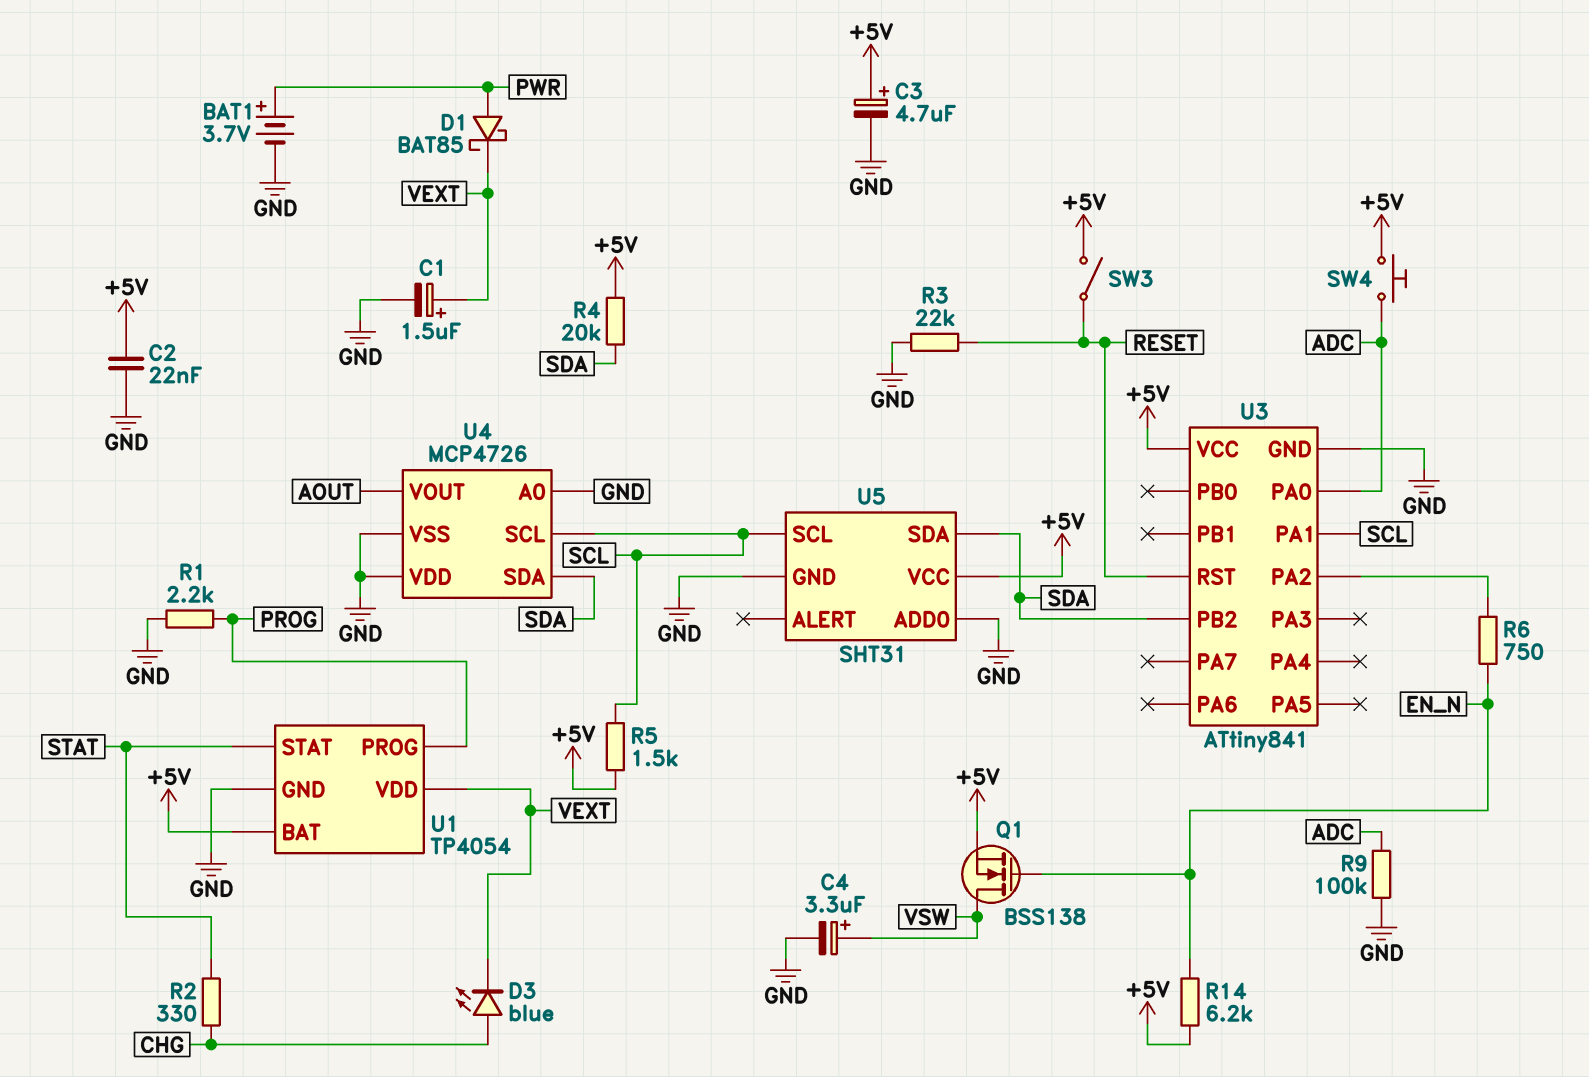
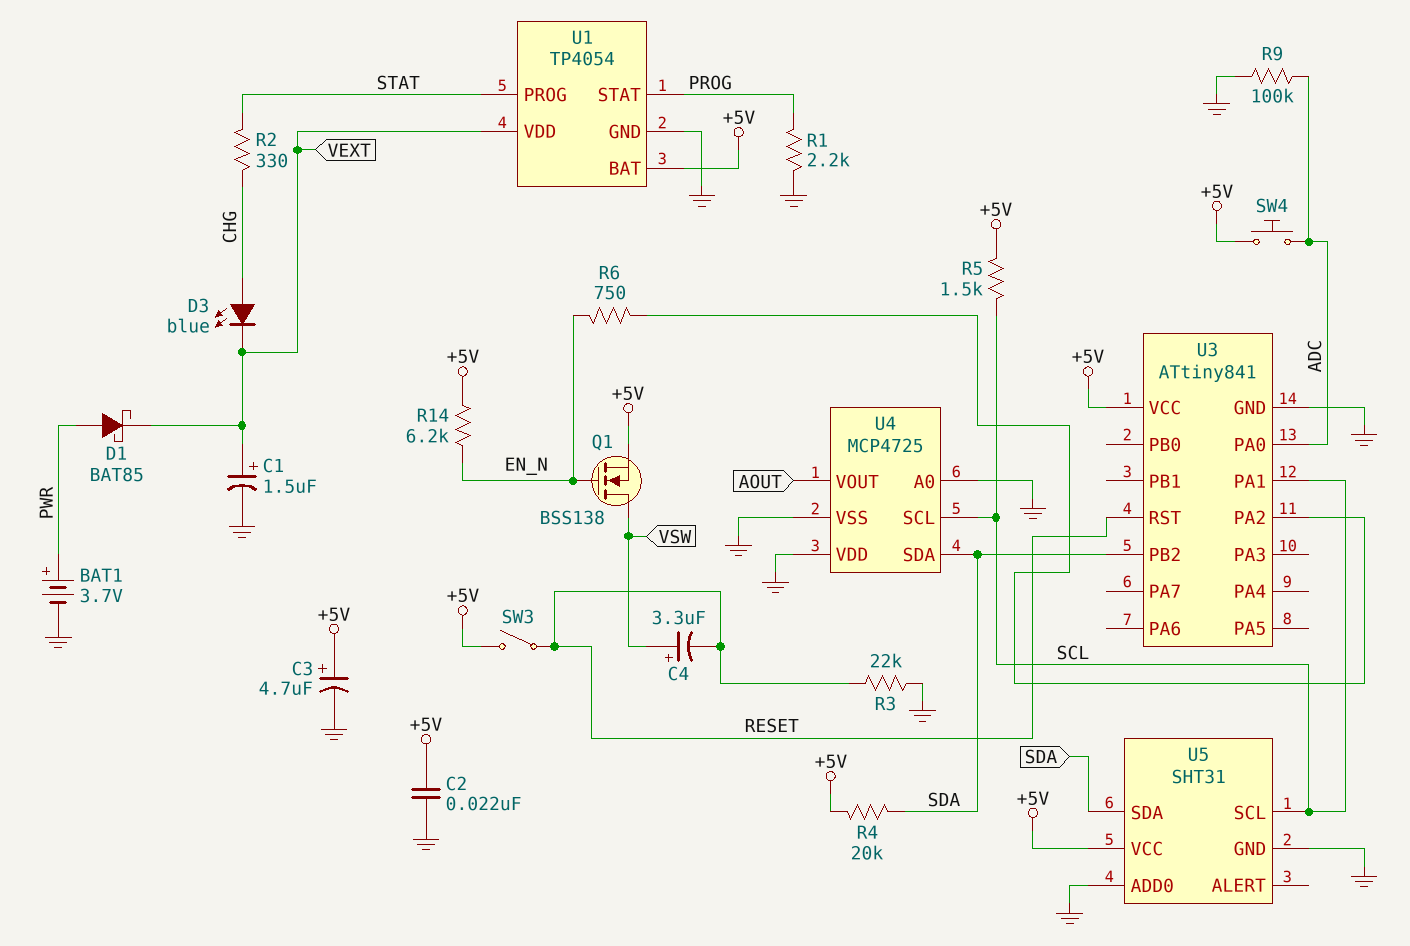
C4: 3.3uF (plus VSW, minus GND) -> 3.3uF (plus VSW, minus RESET)
U1 pin PROG: PROG -> STAT
U1 pin STAT: STAT -> PROG
U4: MCP4726 -> MCP4725

